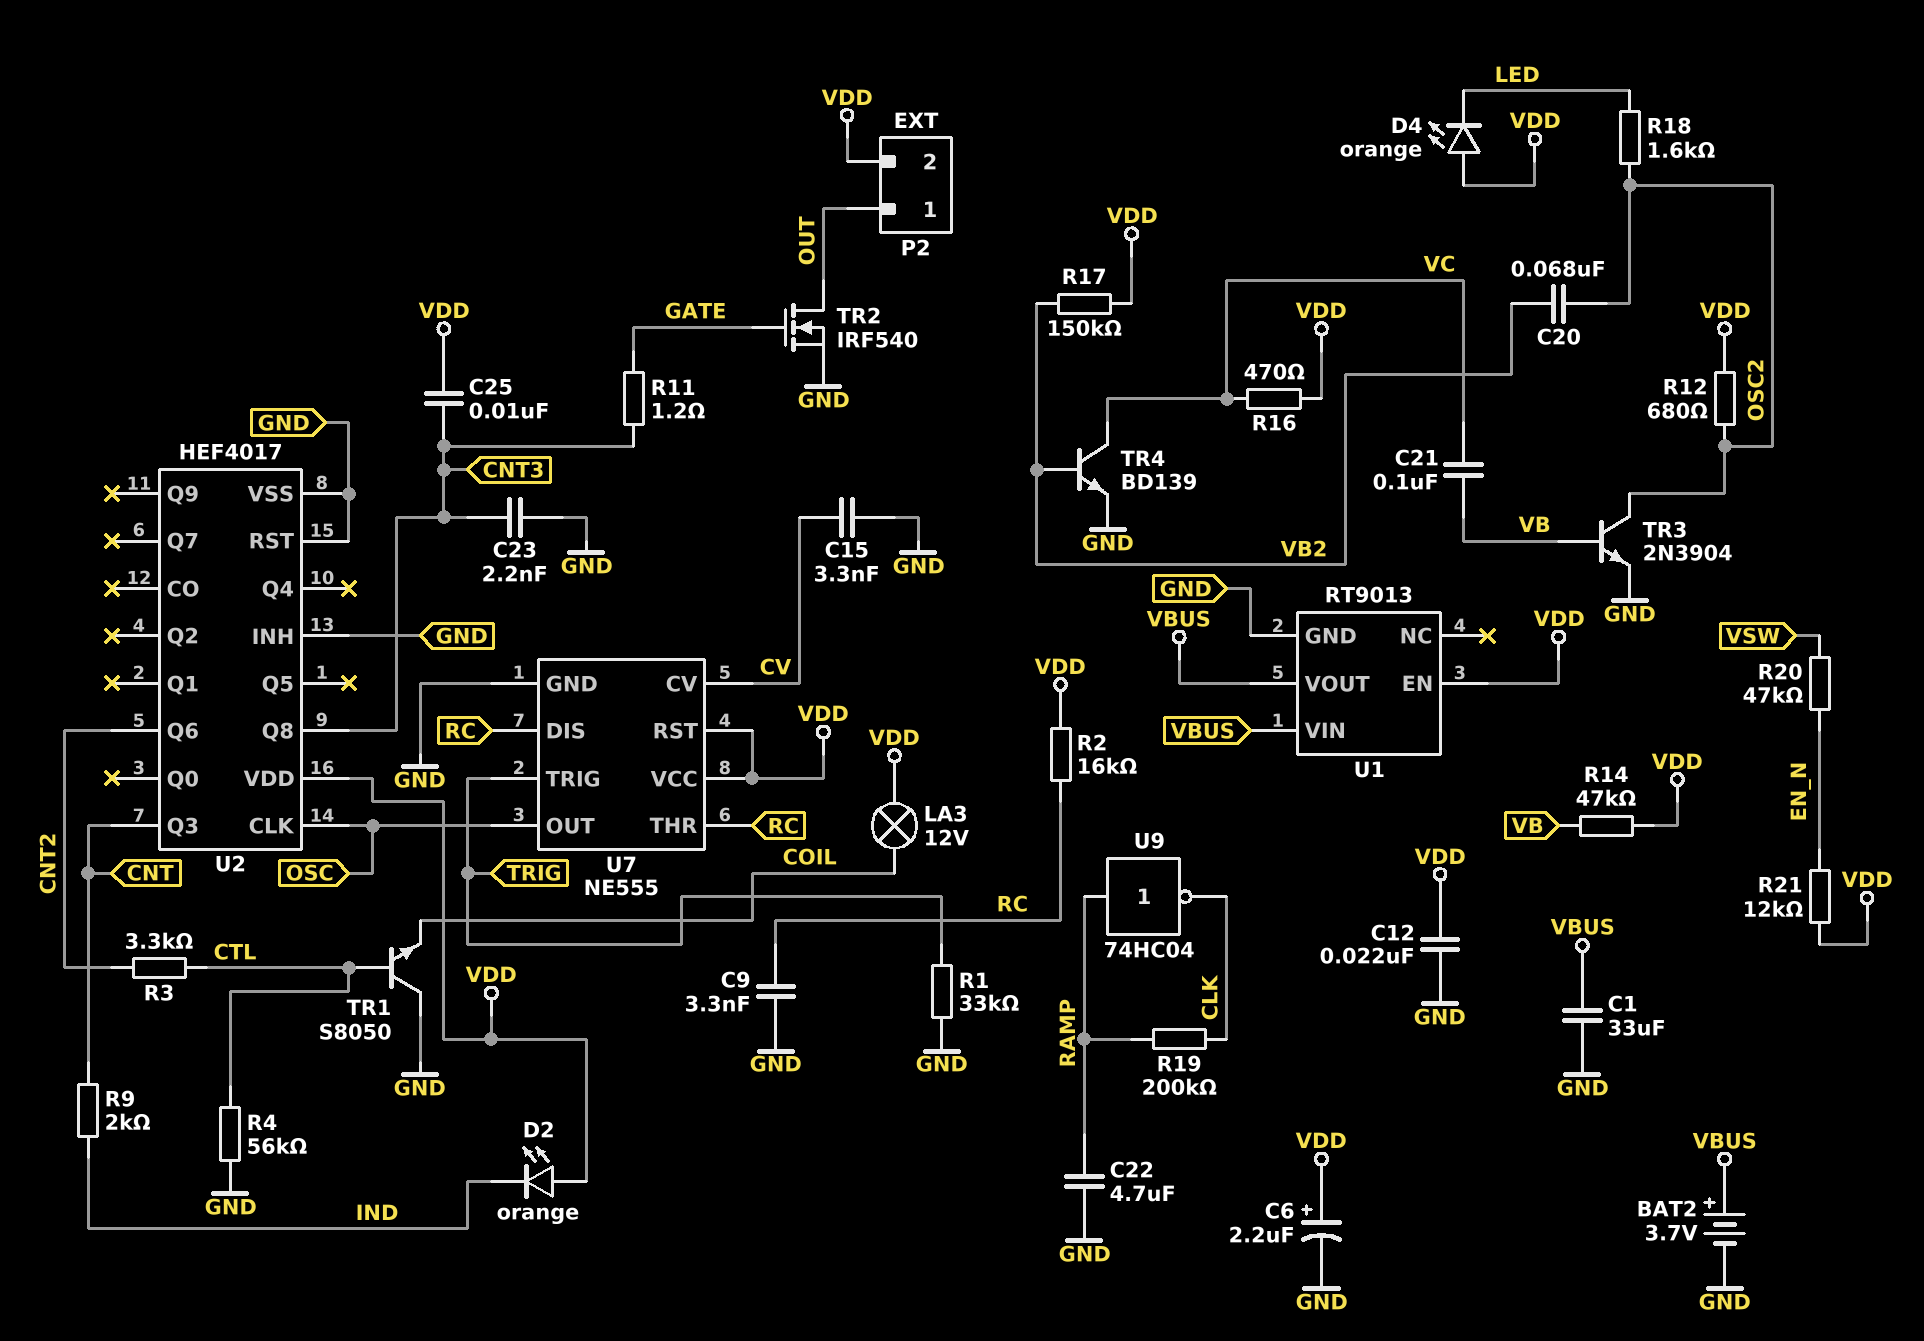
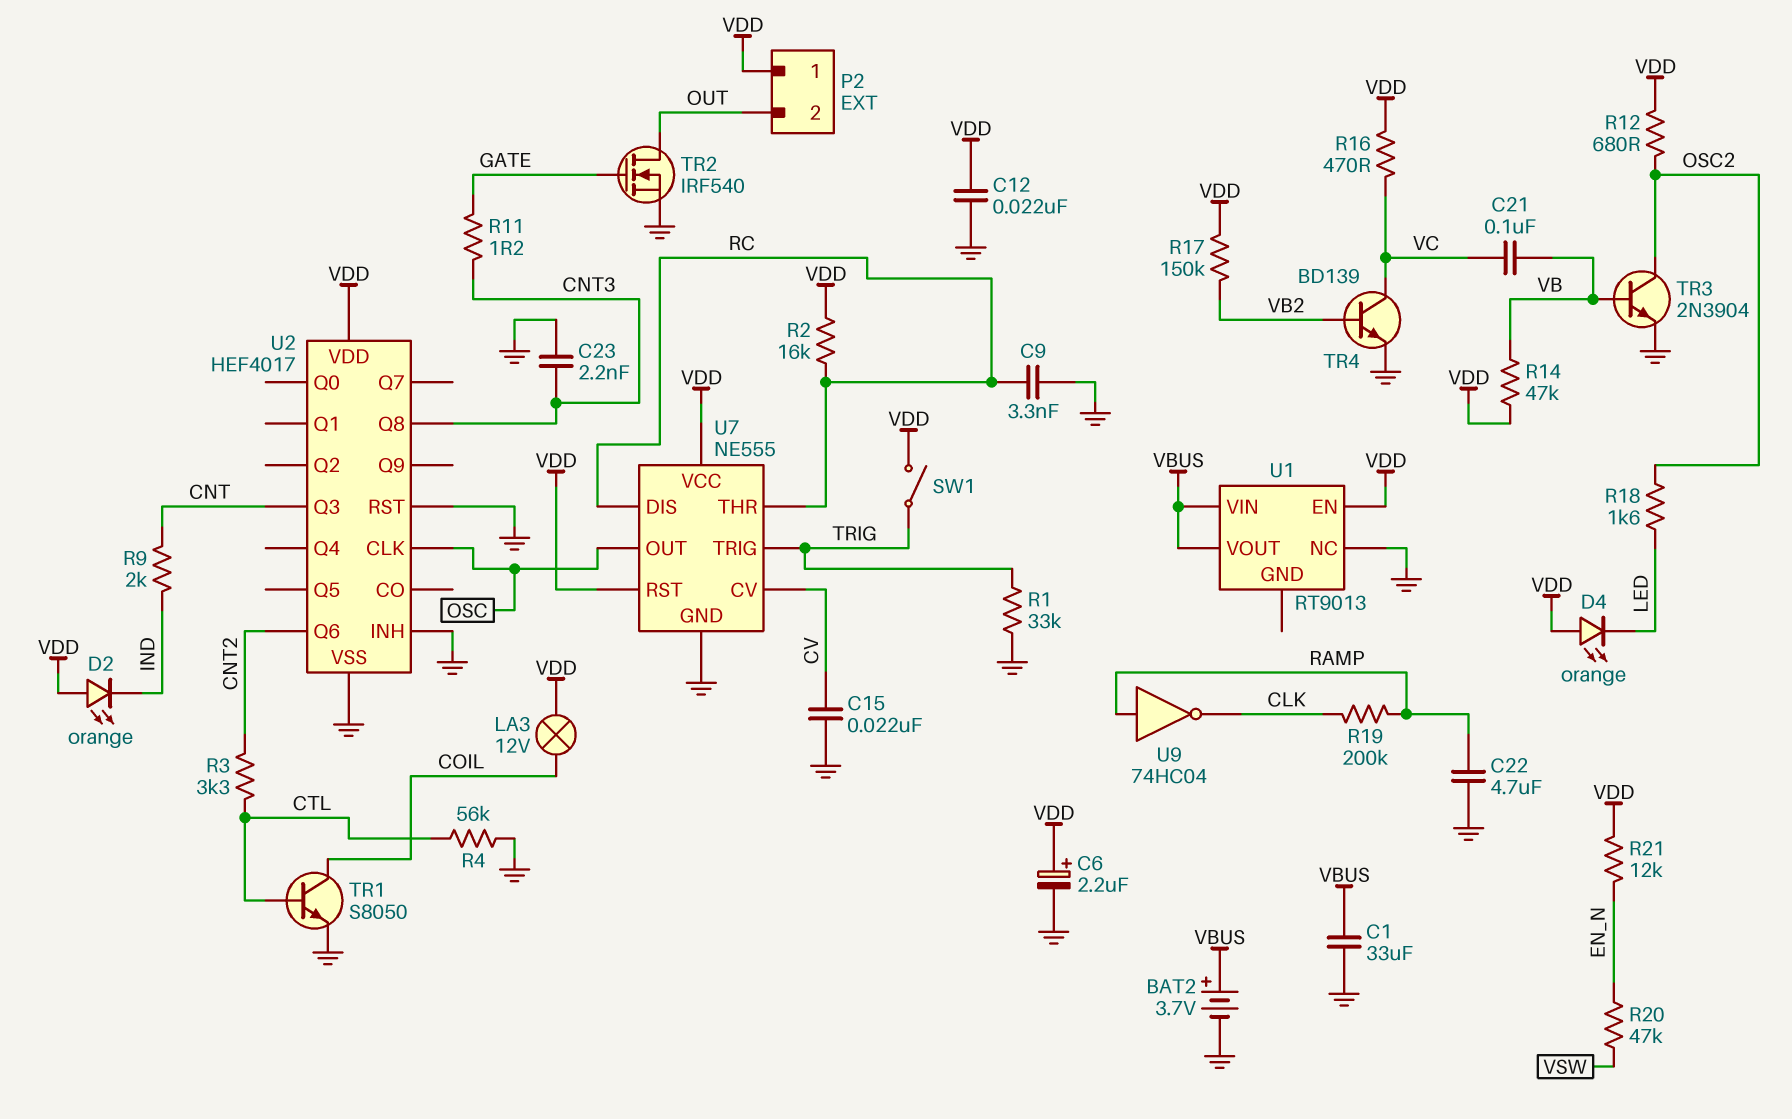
C15: 3.3nF (CV, GND) -> 22nF (CV, GND)
C20: 68nF (OSC2, VB2) -> none
C25: 10nF (CNT3, VDD) -> none
P2 pin 1: OUT -> VDD
P2 pin 2: VDD -> OUT
SW1: none -> switch (TRIG, VDD)
TR1: NPN S8050 (B CTL, C GND, E COIL) -> NPN S8050 (B CTL, C COIL, E GND)
U1 pin GND: GND -> none
U1 pin NC: none -> GND

